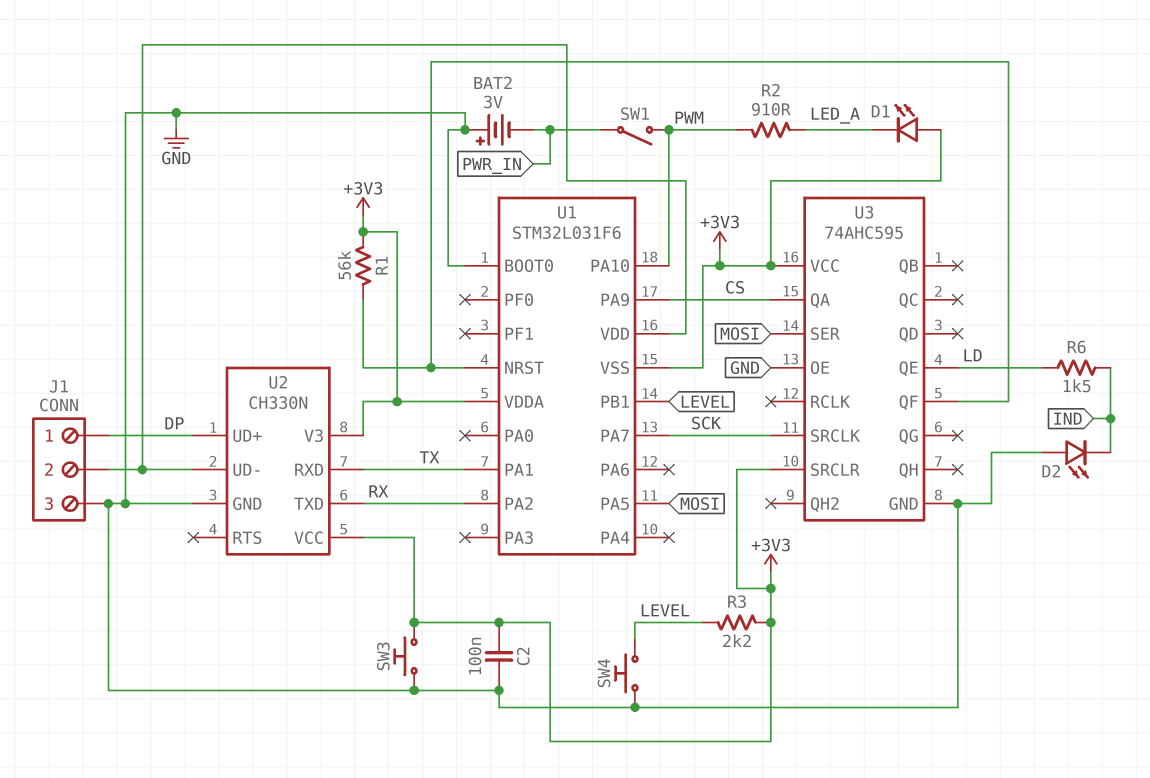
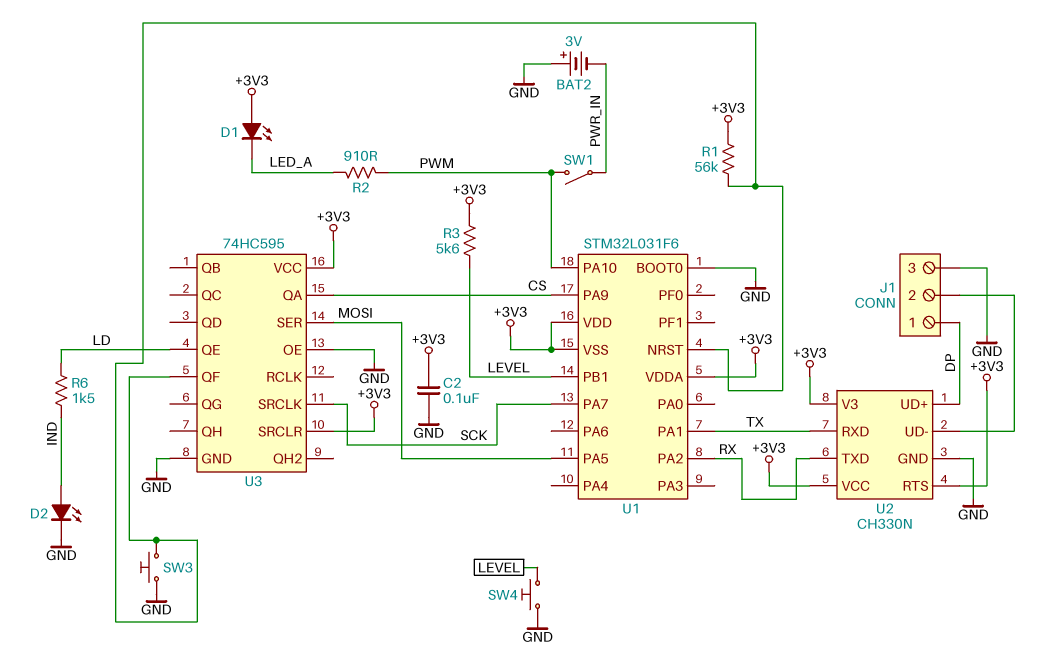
D2: LED (A GND, K IND) -> LED (A IND, K GND)
R3: 2.2k (+3V3, LEVEL) -> 5.6k (+3V3, LEVEL)
SW3: button (+3V3, GND) -> button (GND, U1/NRST)
U1 pin VDD: J1/2 -> +3V3
U2 pin RTS: none -> +3V3
U3: 74AHC595 -> 74HC595

